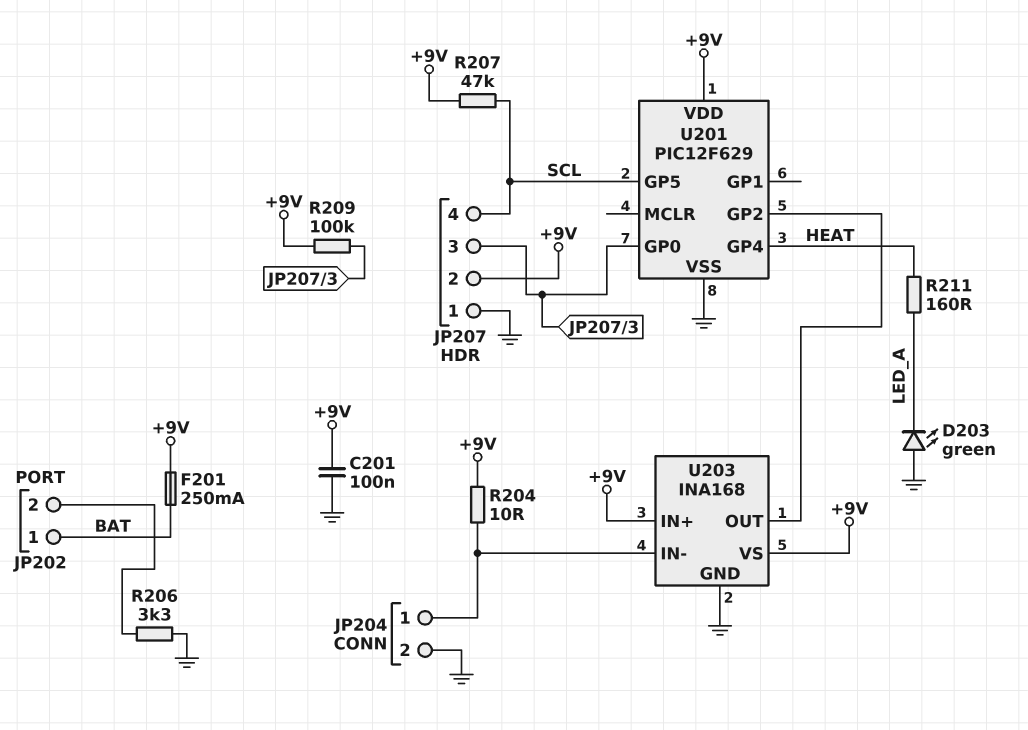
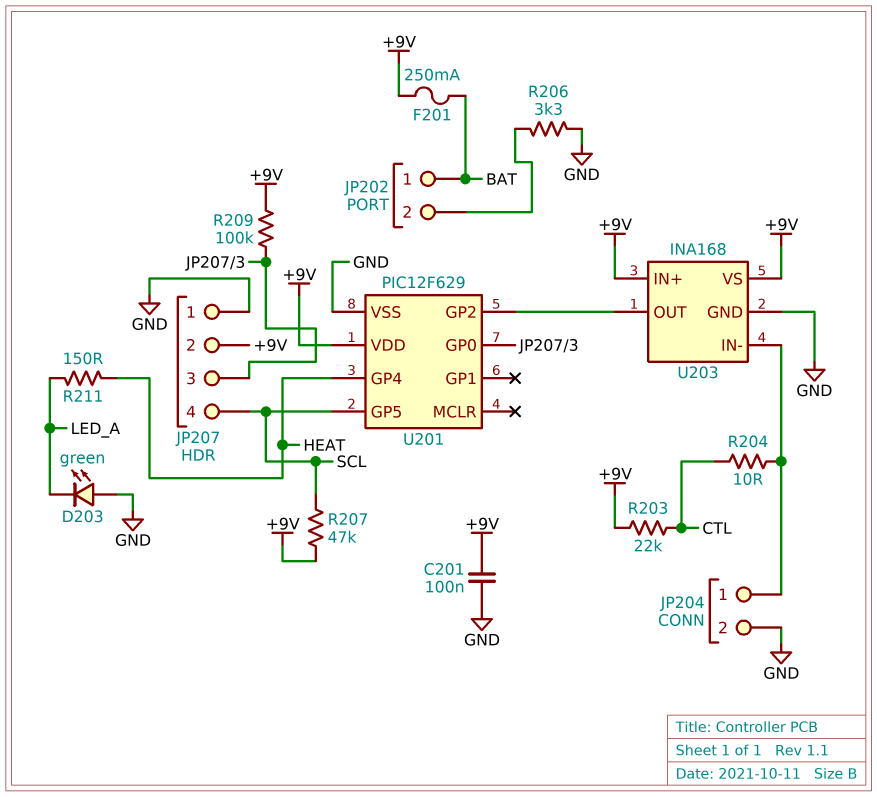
R203: none -> 22k (+9V, CTL)
R204: 10 (+9V, JP204/1) -> 10 (CTL, JP204/1)
R211: 160 (HEAT, LED_A) -> 150 (HEAT, LED_A)

